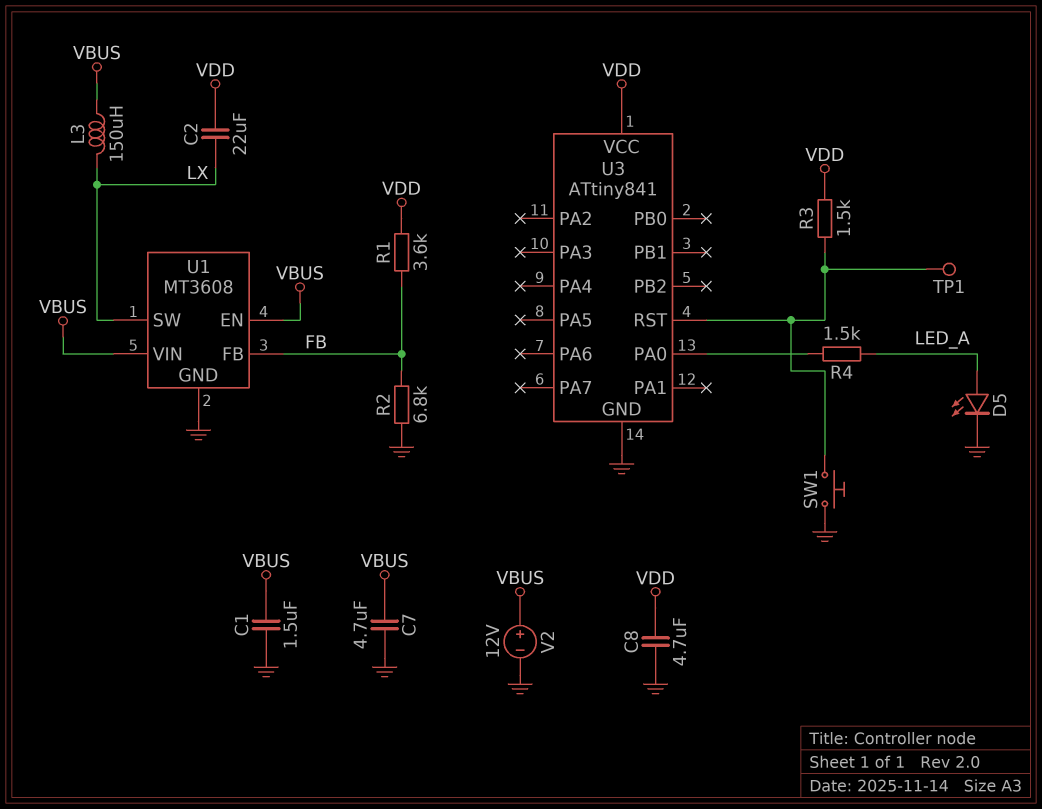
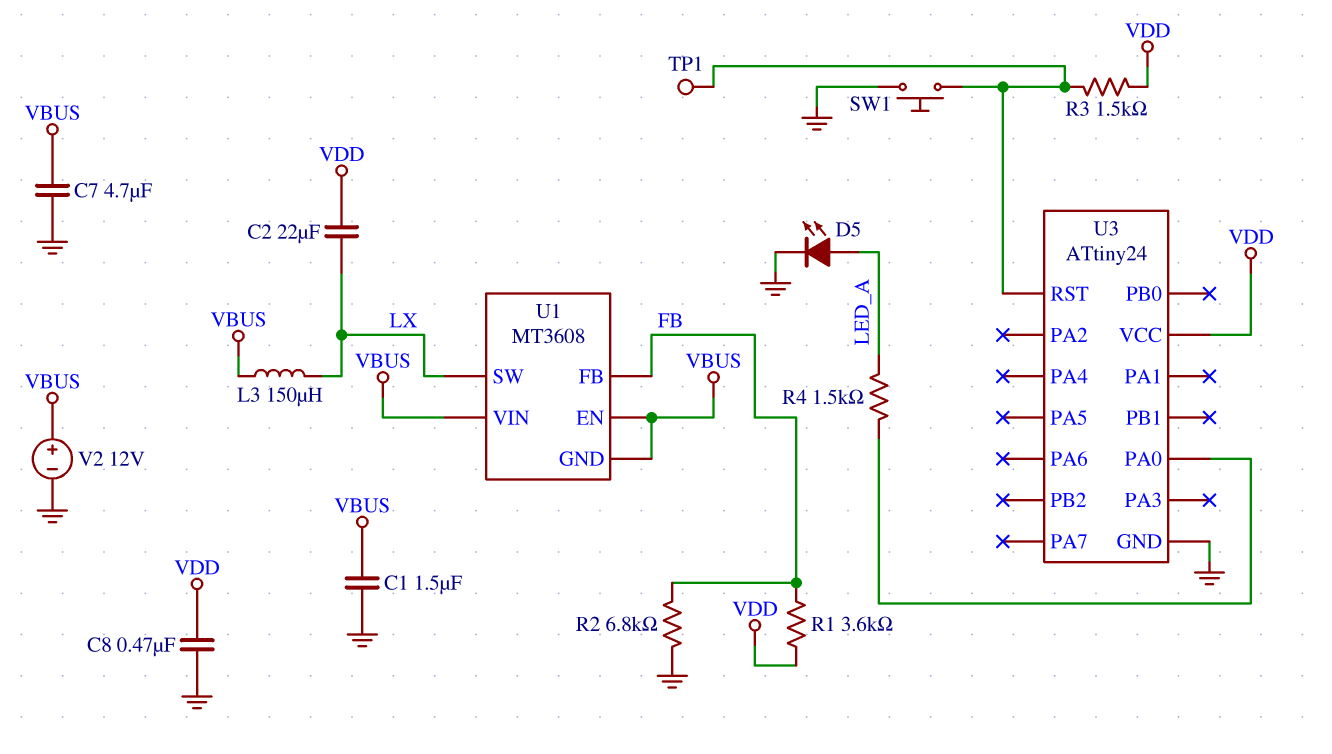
C8: 4.7uF (GND, VDD) -> 470nF (GND, VDD)
U1 pin GND: GND -> VBUS
U3: ATtiny841 -> ATtiny24

